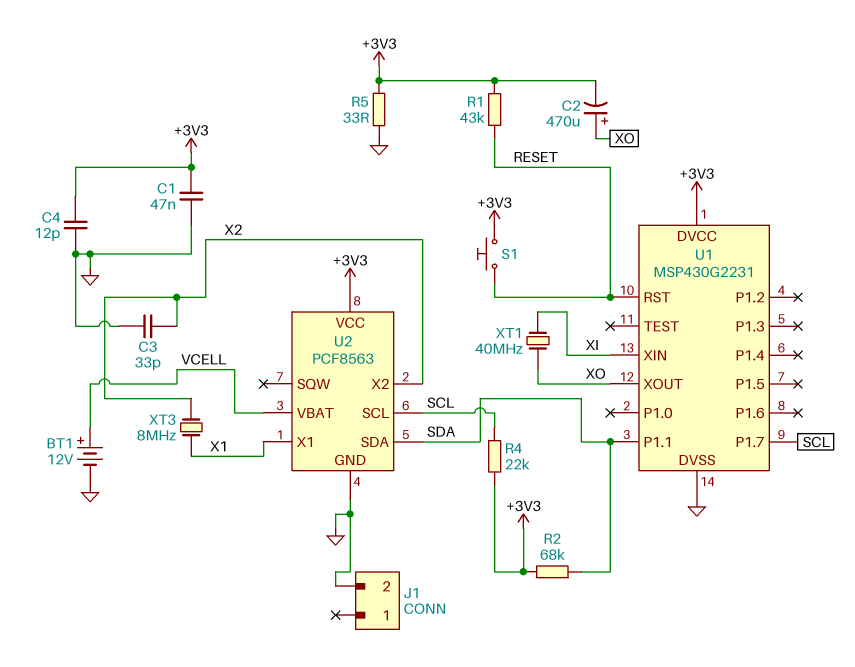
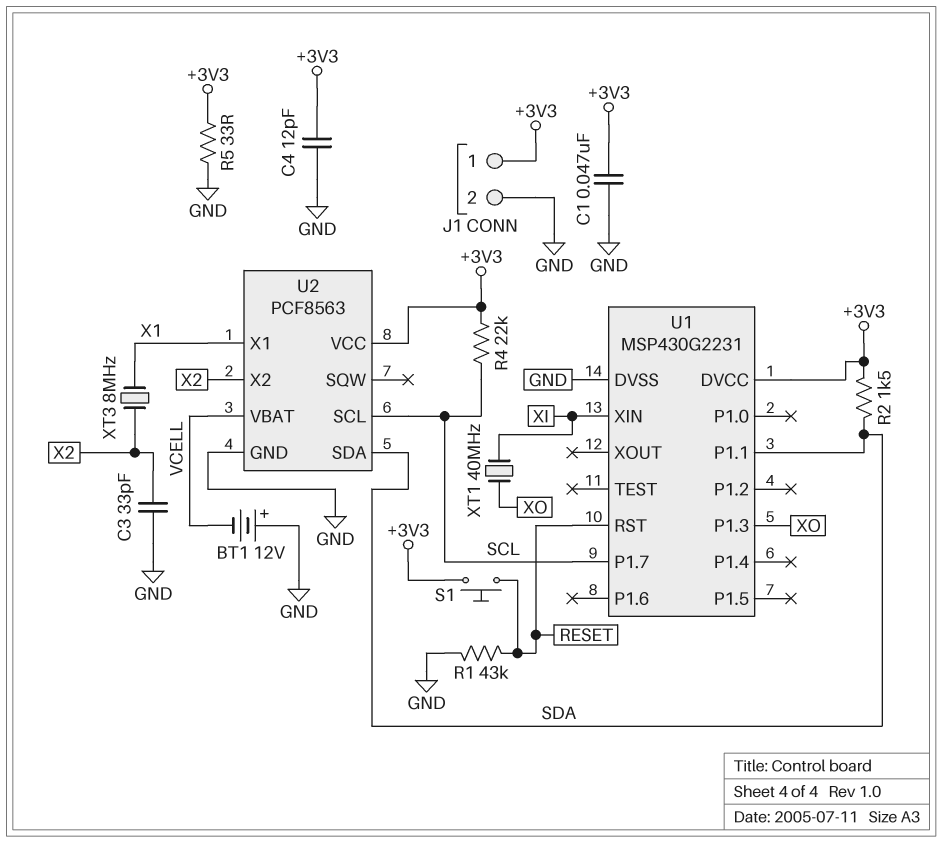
BT1: 12V (plus VCELL, minus GND) -> 12V (plus GND, minus VCELL)
C2: 470uF (plus XO, minus +3V3) -> none
J1 pin 1: none -> +3V3
R1: 43k (+3V3, RESET) -> 43k (GND, RESET)
R2: 68k (+3V3, SDA) -> 1.5k (+3V3, SDA)
U1 pin P1.3: none -> XO
U1 pin XOUT: XO -> none

